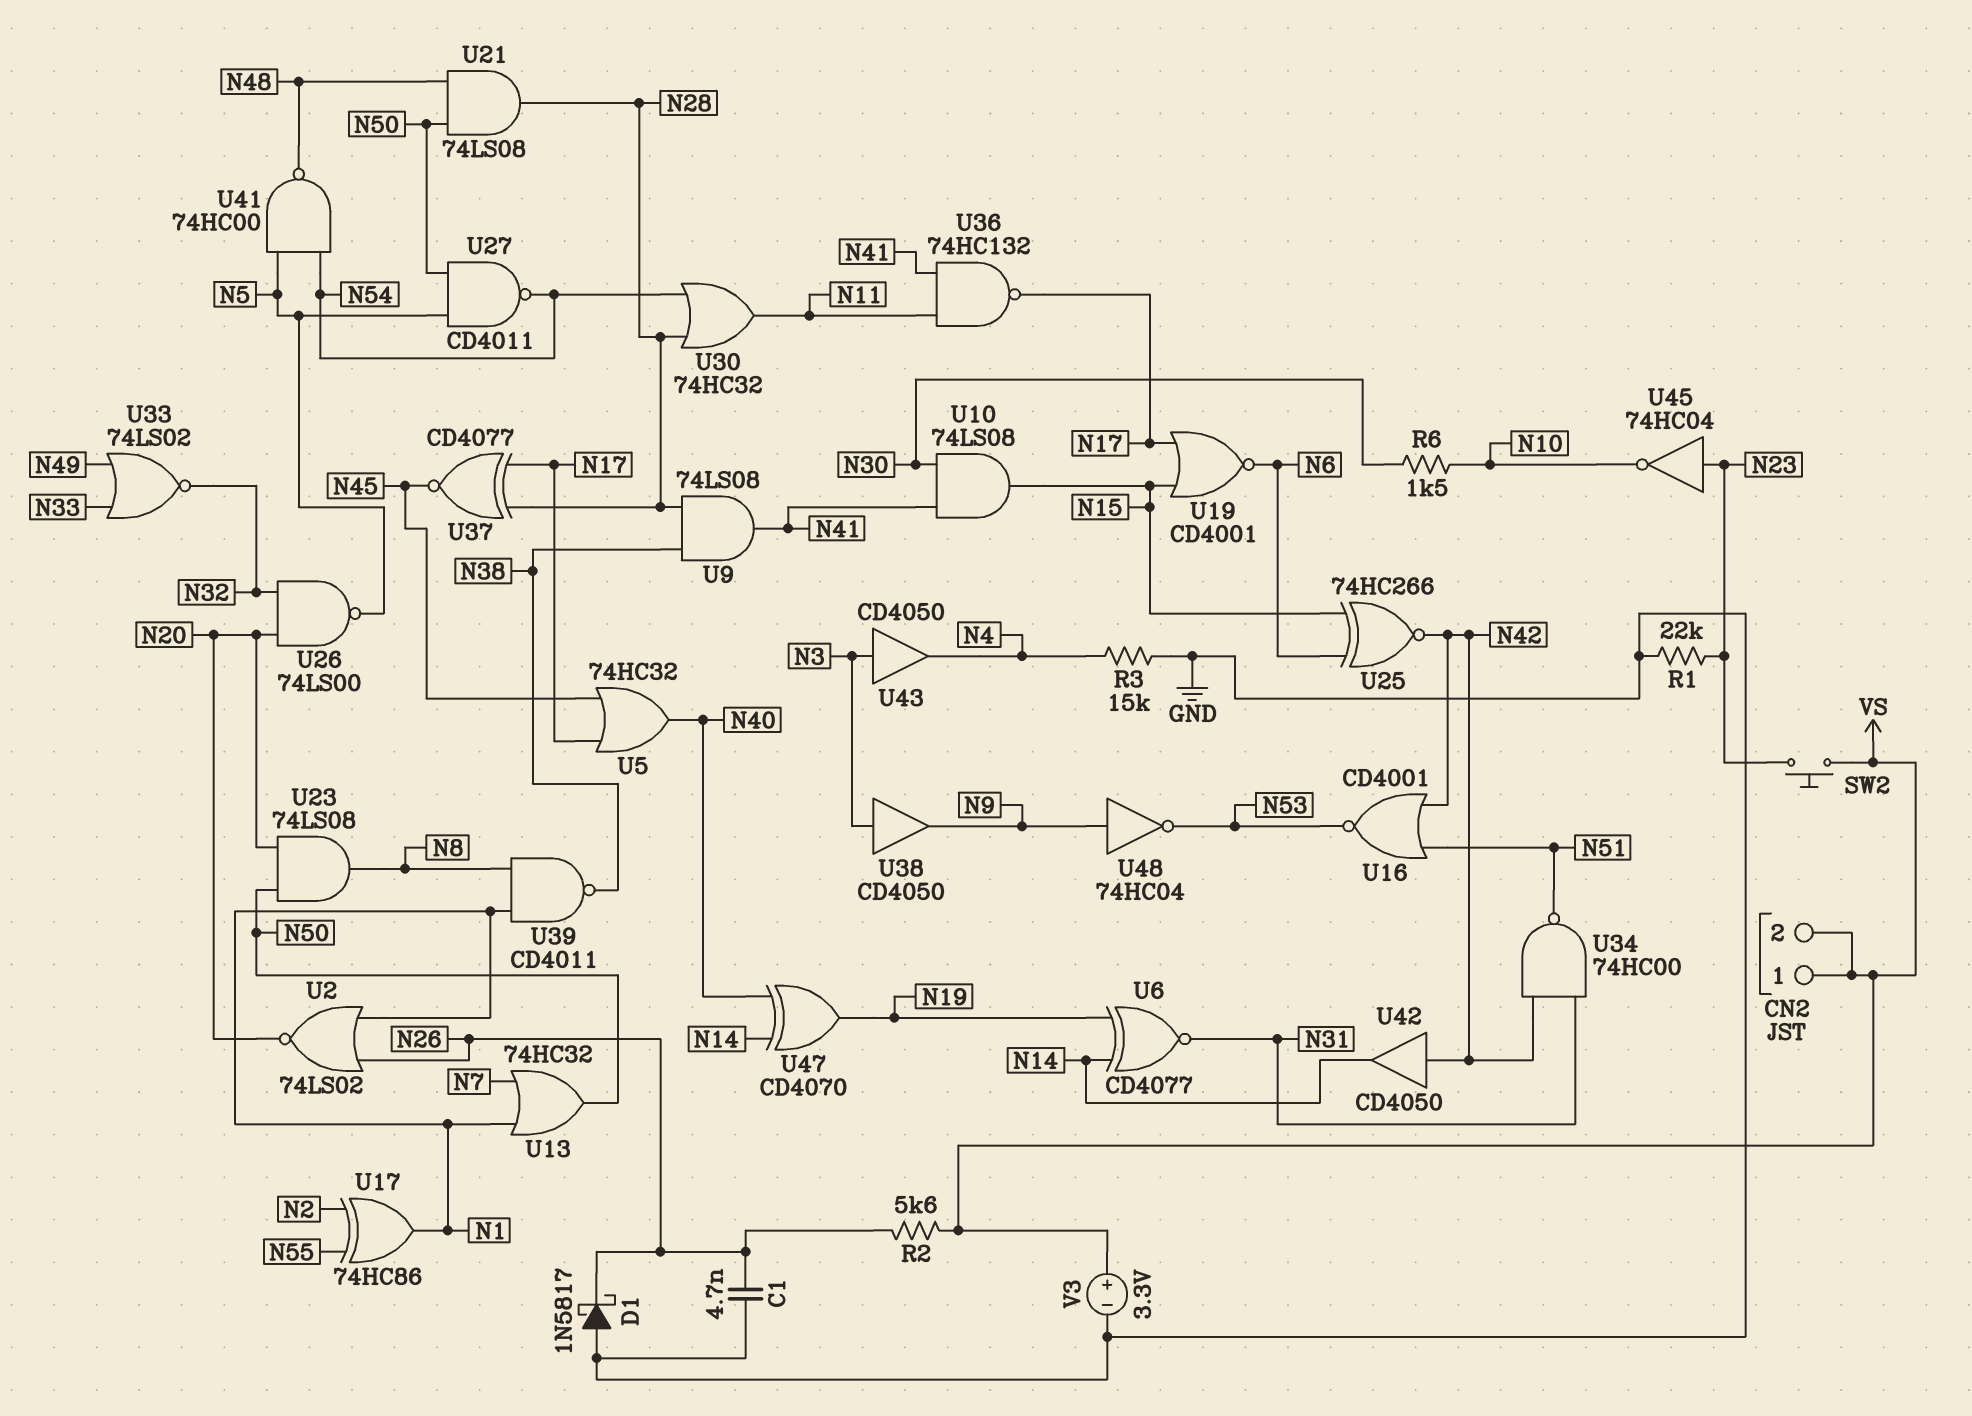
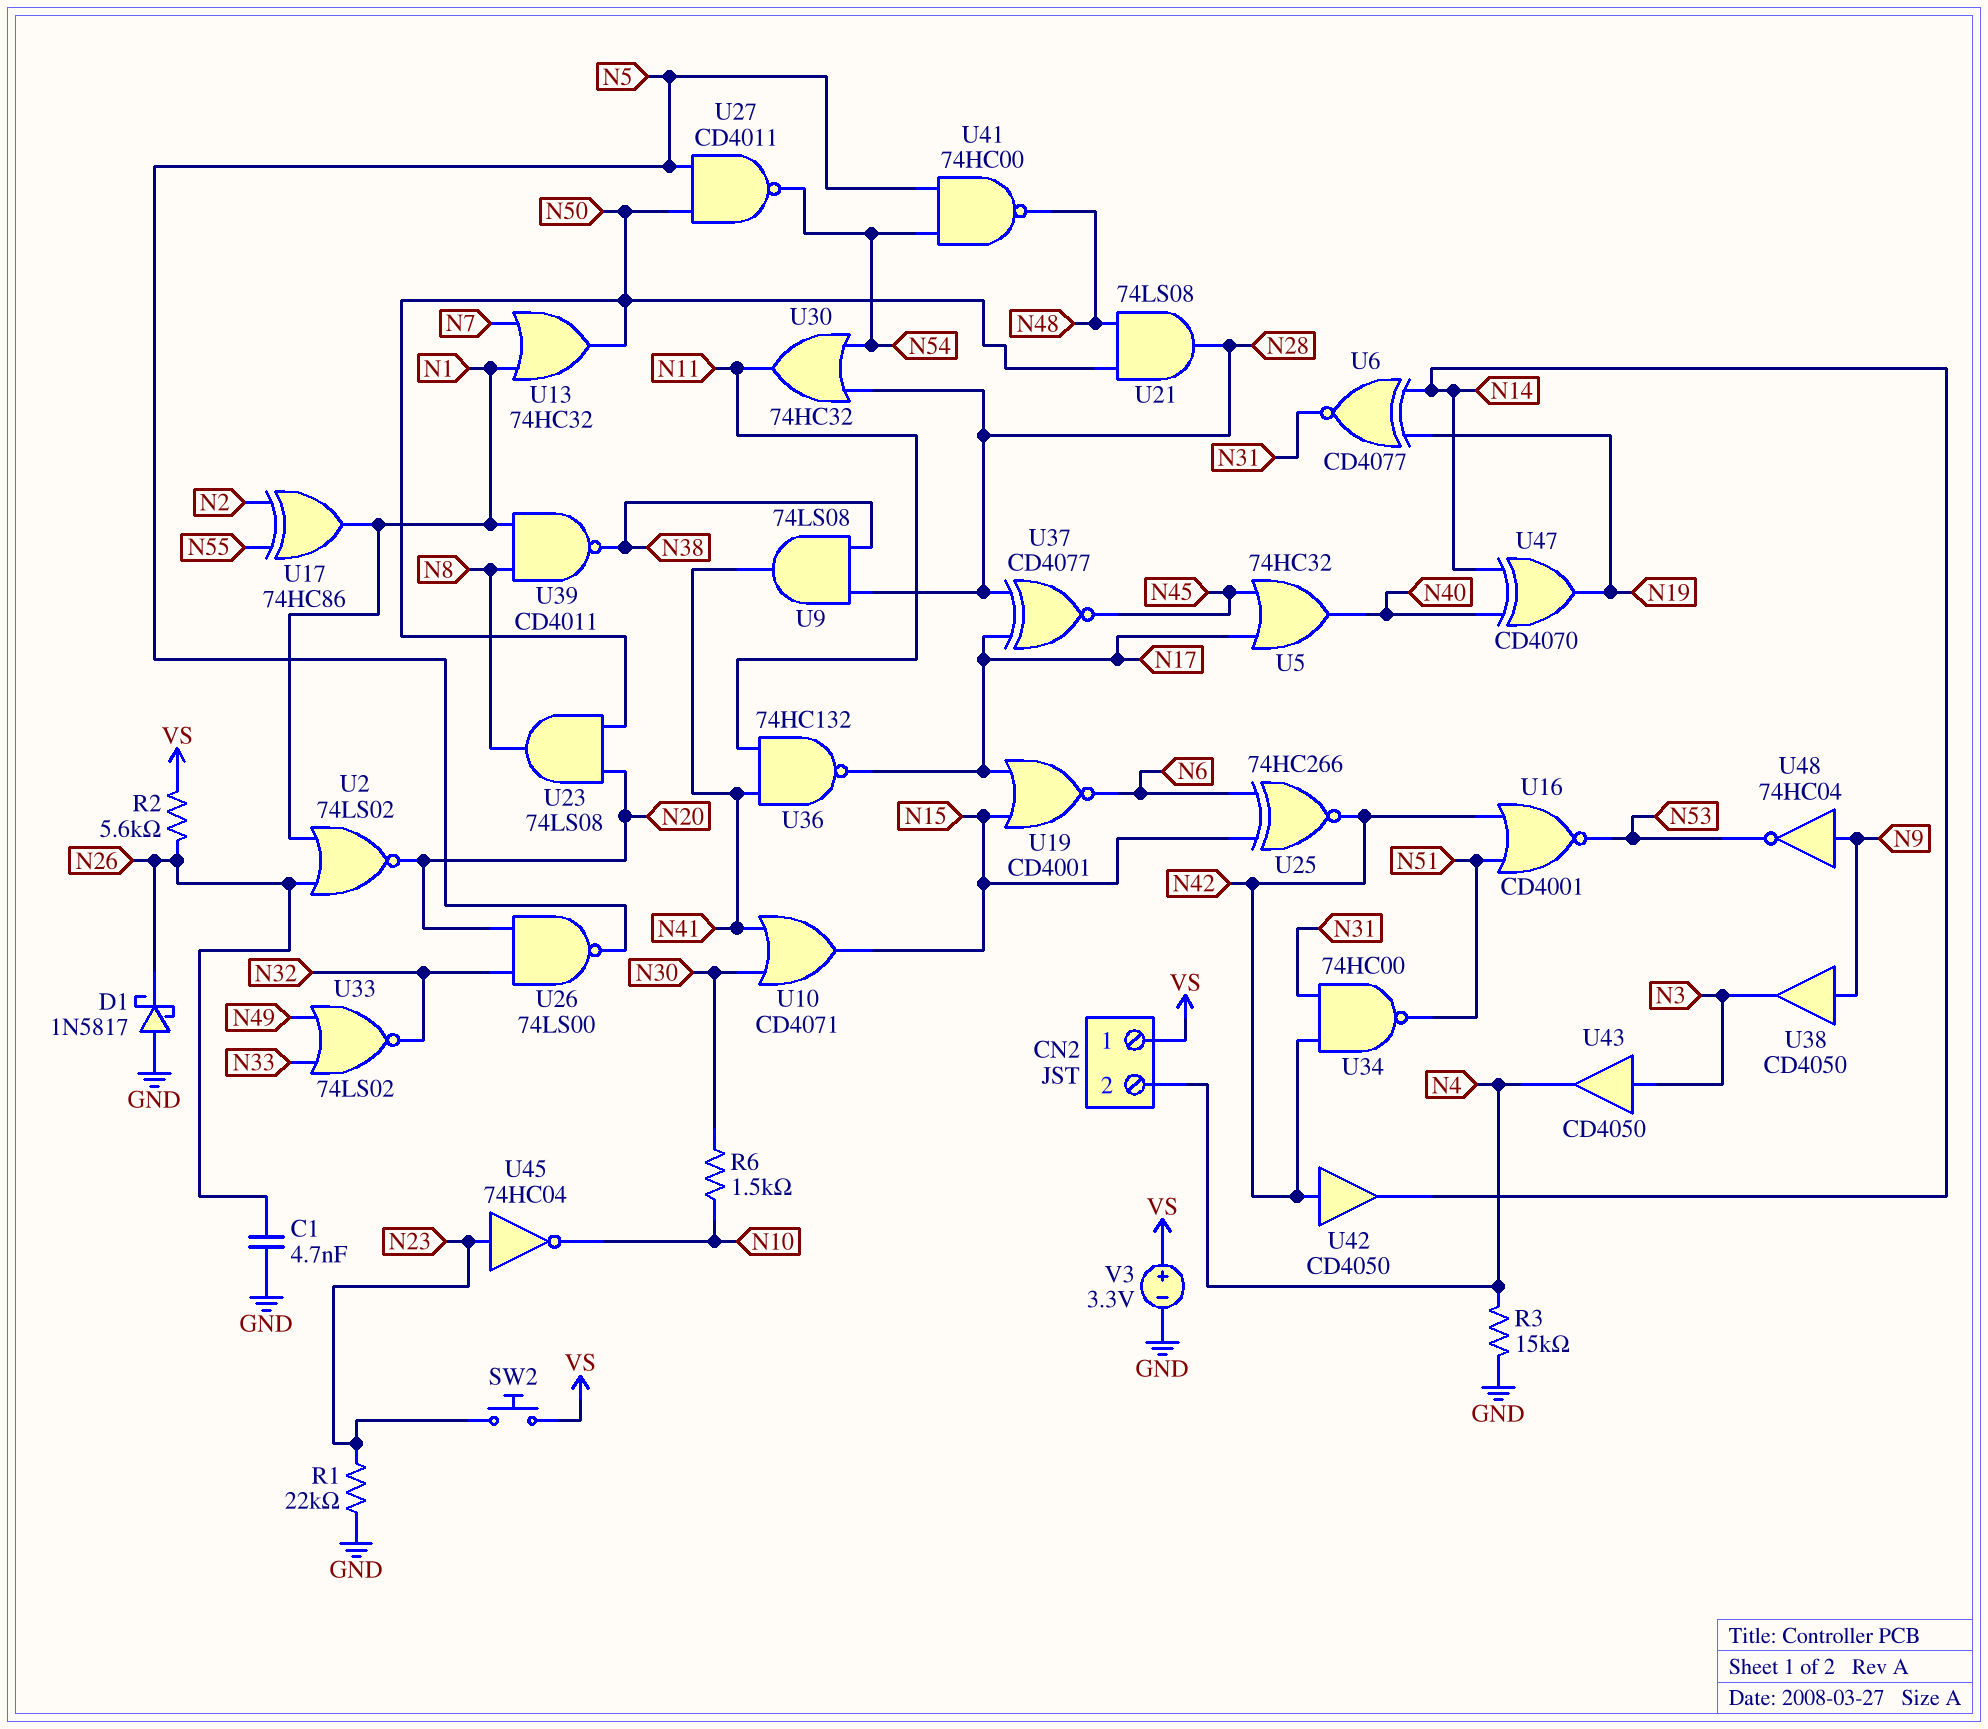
CN2 pin 2: VS -> N4
U10: AND 74LS08 (in N30, in N41, out N15) -> OR CD4071 (in N30, in N41, out N15)
U38: buffer CD4050 (in N3, out N9) -> buffer CD4050 (in N9, out N3)

